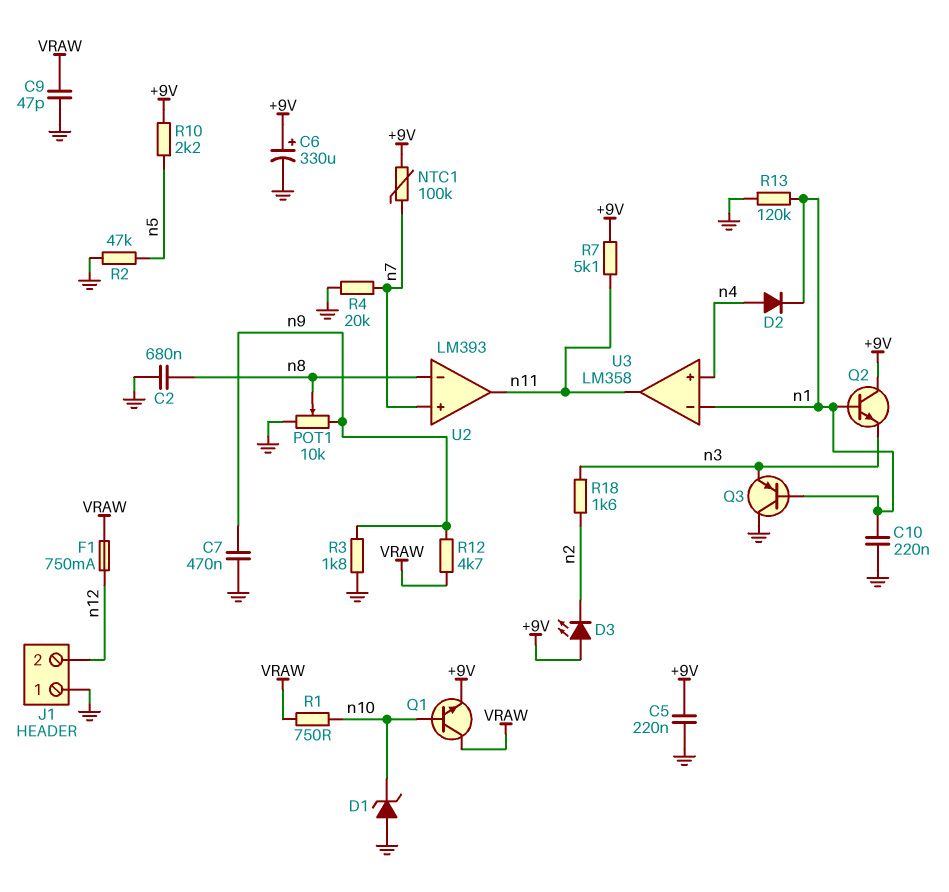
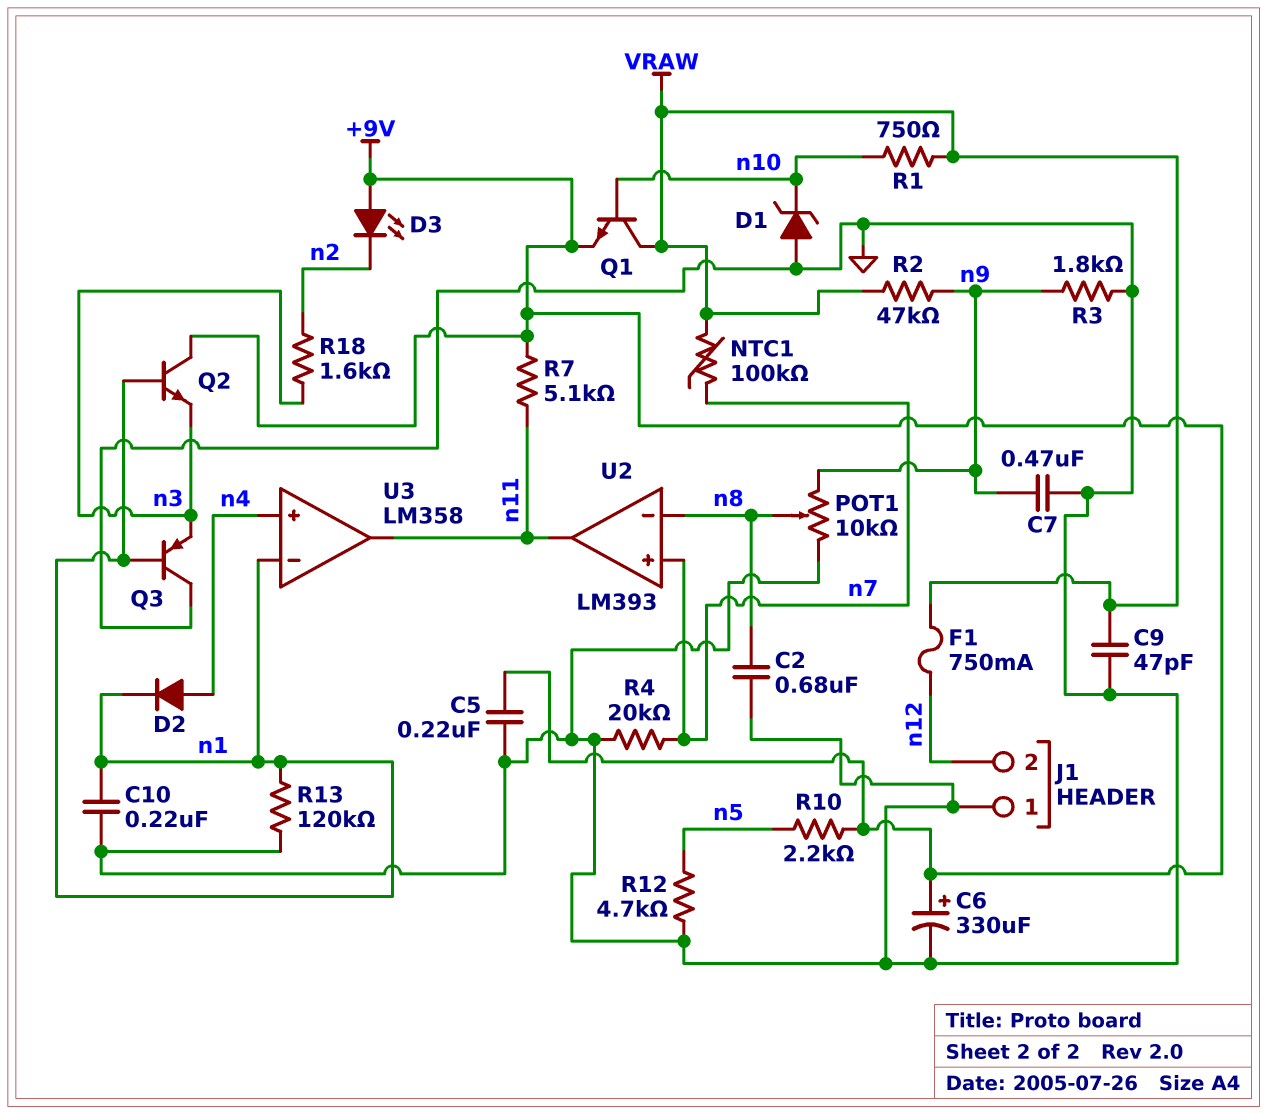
NTC1: 100k (+9V, n7) -> 100k (VRAW, n7)
R2: 47k (GND, n5) -> 47k (VRAW, n9)
R12: 4.7k (VRAW, n9) -> 4.7k (GND, n5)

